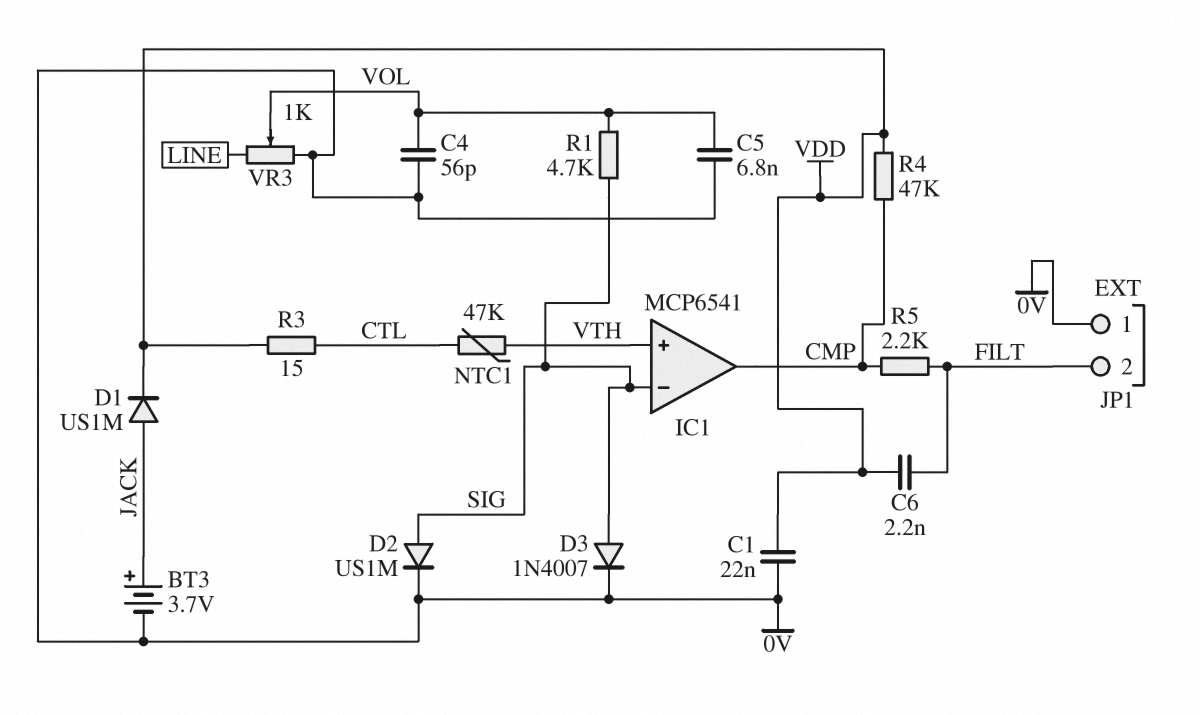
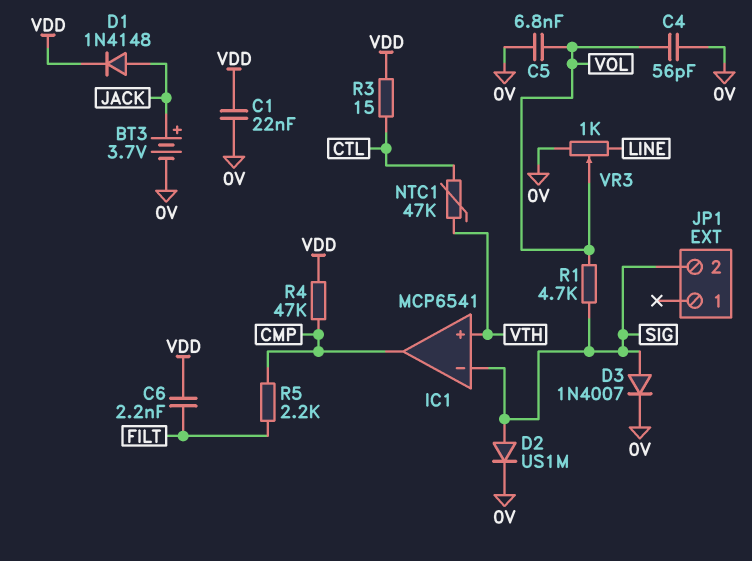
D1: diode US1M (A JACK, K VDD) -> diode 1N4148 (A JACK, K VDD)
JP1 pin 1: 0V -> none
JP1 pin 2: FILT -> SIG

